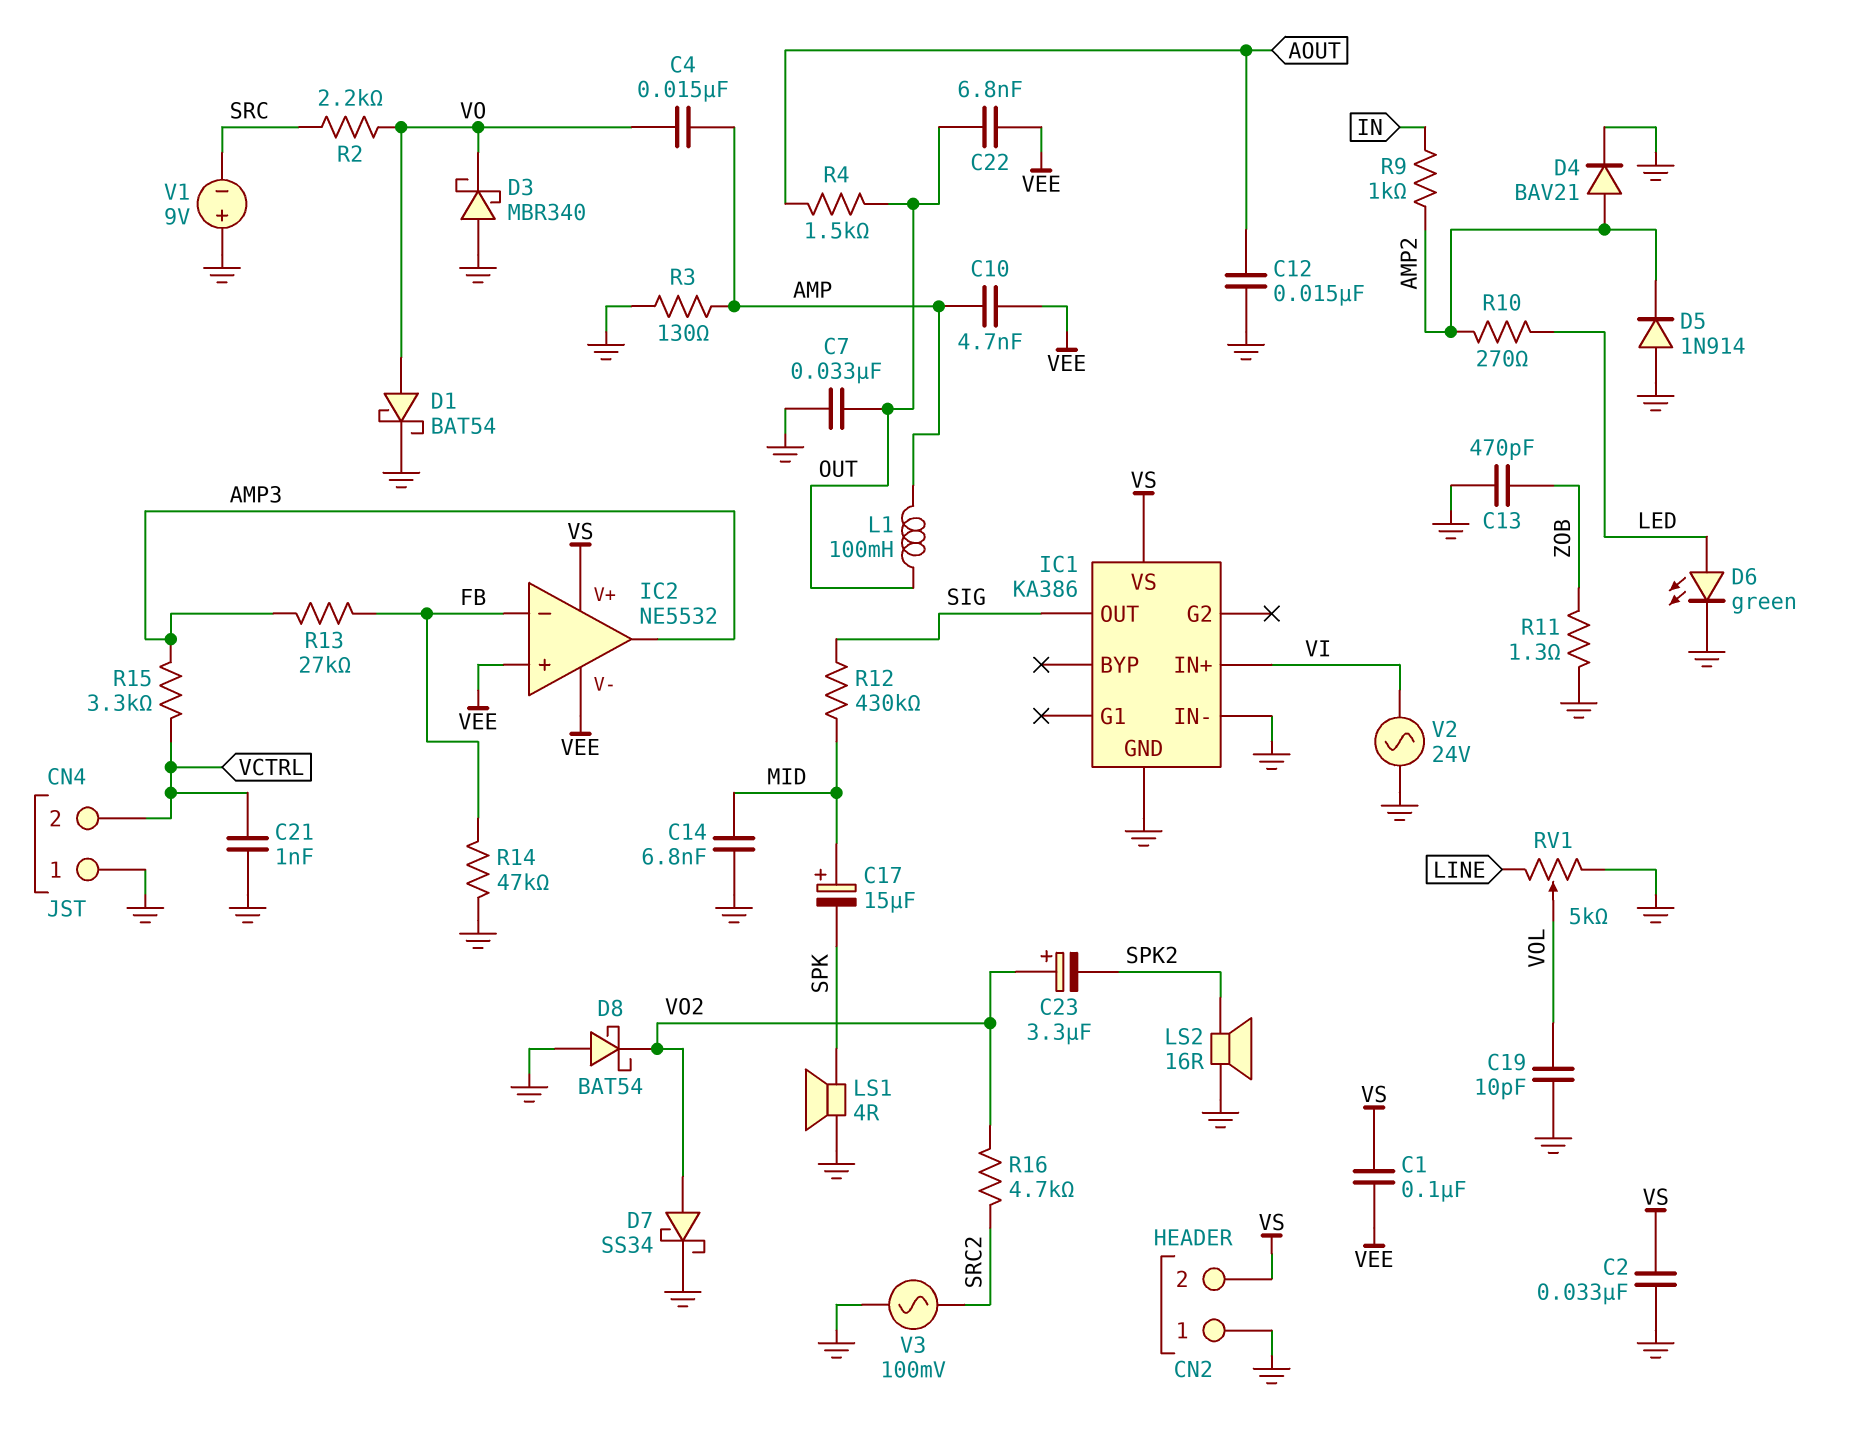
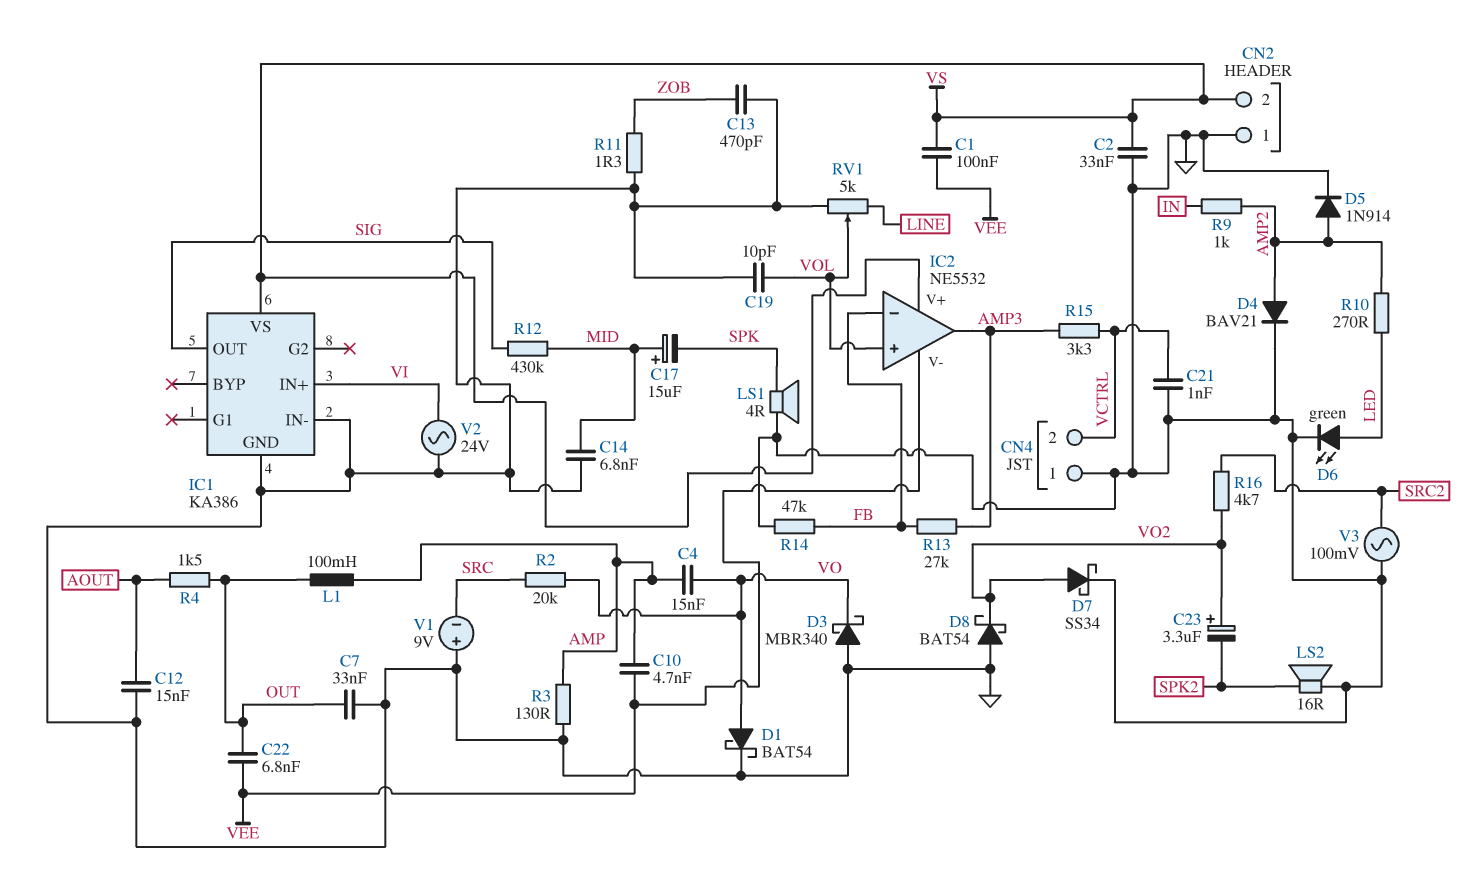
D5: diode 1N914 (A GND, K AMP2) -> diode 1N914 (A AMP2, K GND)
IC2 pin in+: VEE -> VOL
R2: 2.2k (SRC, VO) -> 20k (SRC, VO)

